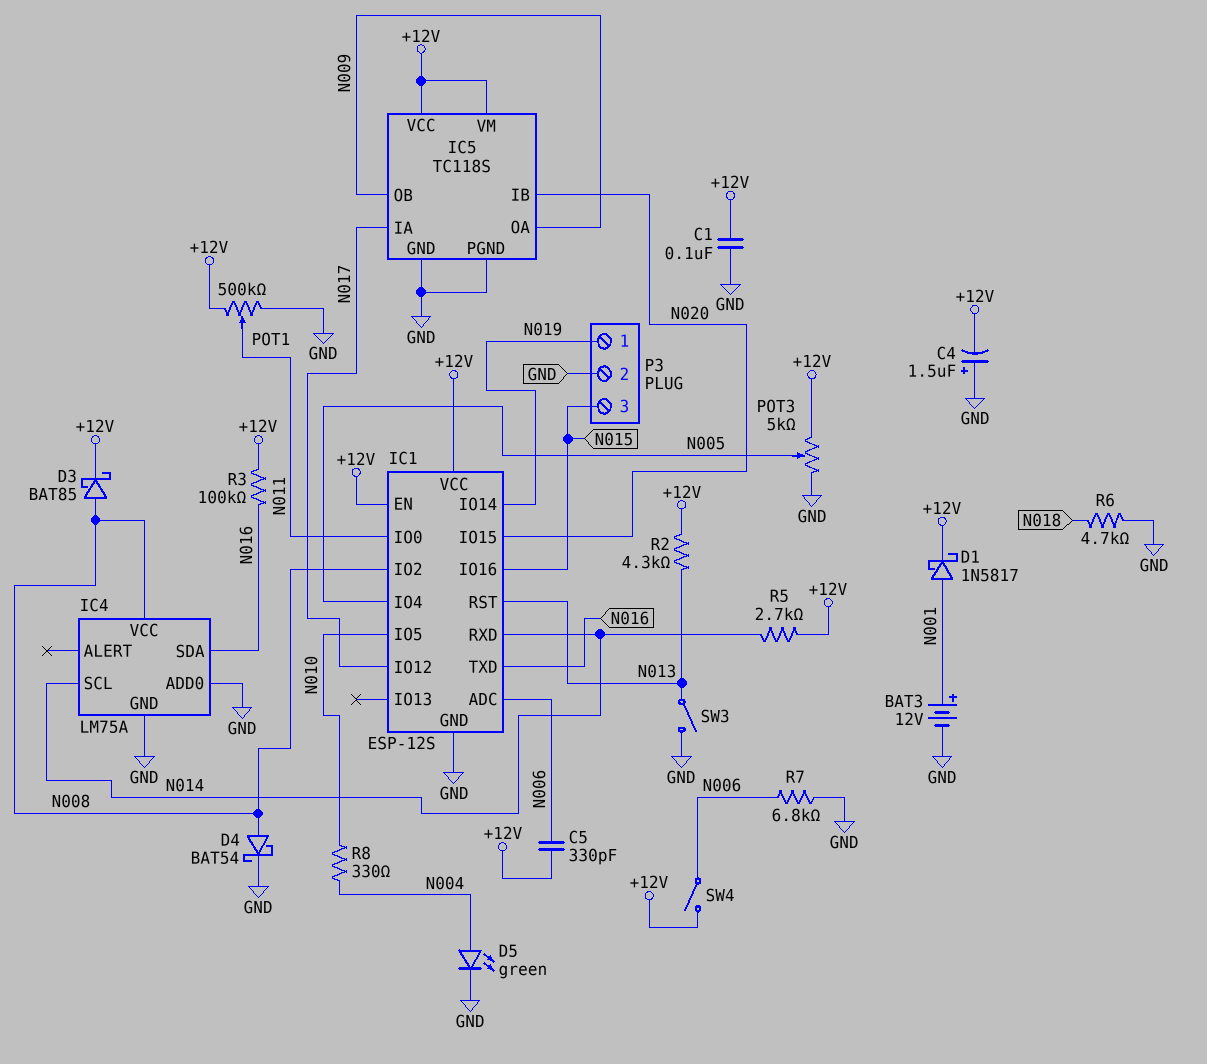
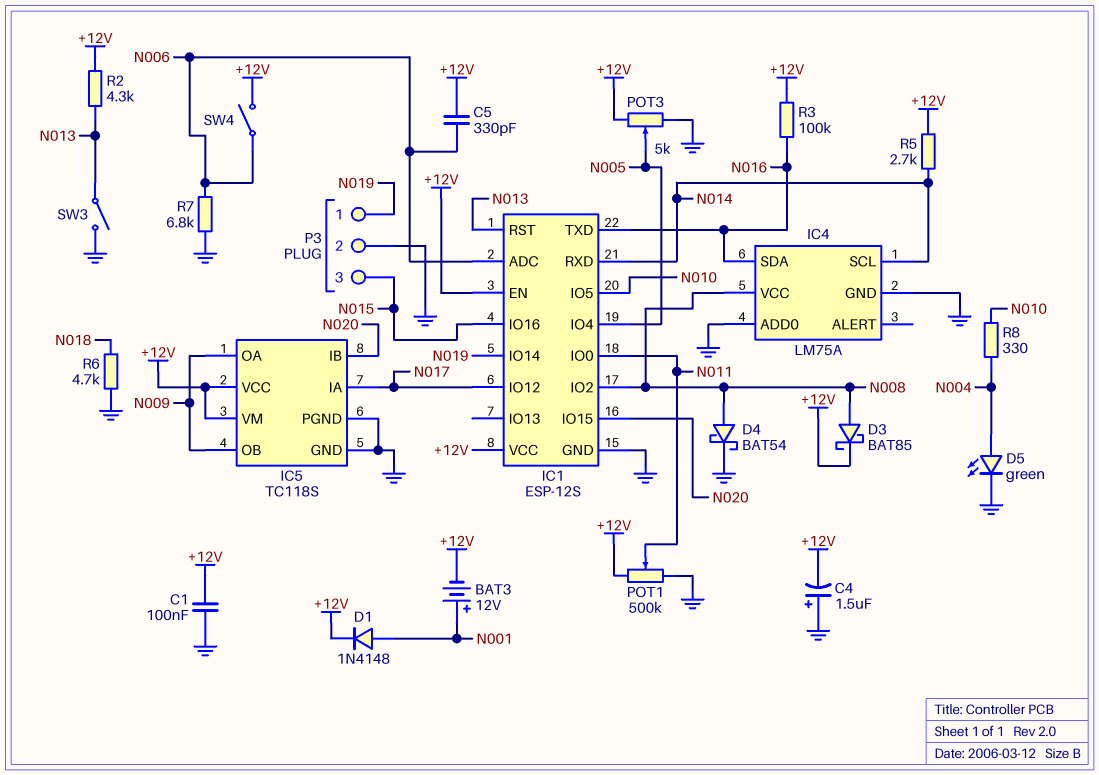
BAT3: 12V (plus N001, minus GND) -> 12V (plus N001, minus +12V)
D1: schottky 1N5817 (A N001, K +12V) -> diode 1N4148 (A N001, K +12V)

